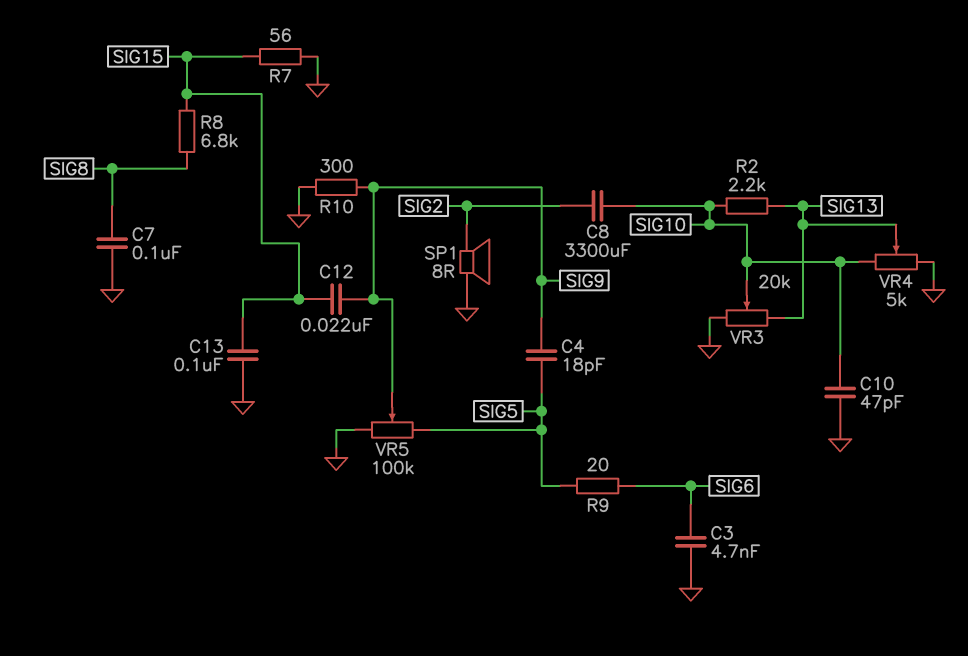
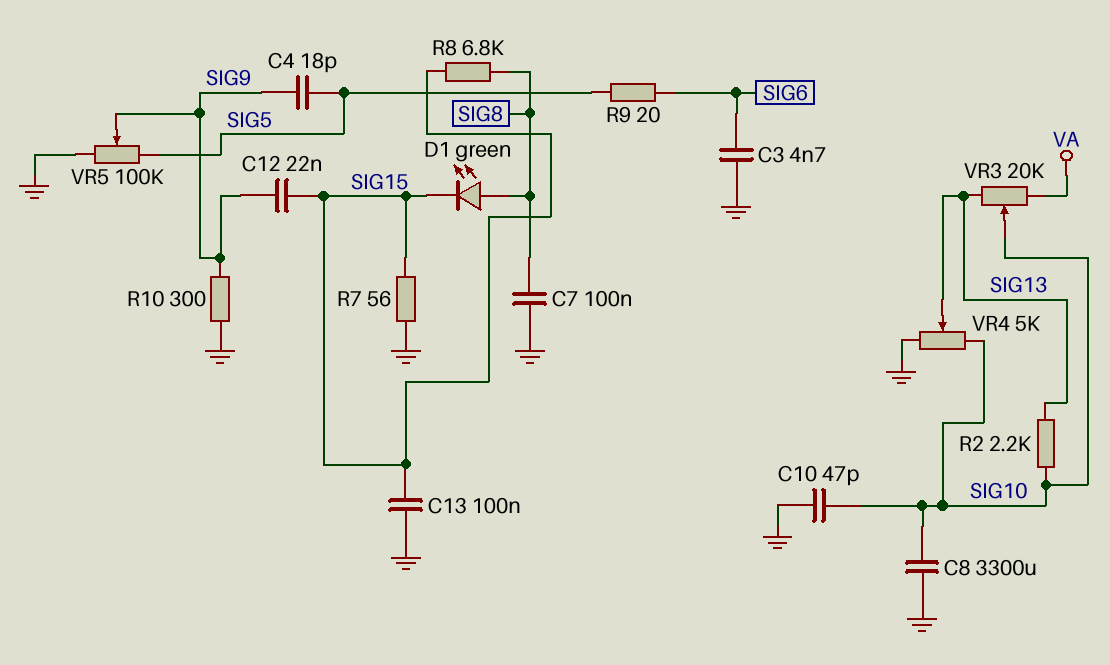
C8: 3300uF (SIG2, SIG10) -> 3300uF (GND, SIG10)
D1: none -> LED green (A SIG8, K SIG15)
SP1: speaker 8R (GND, SIG2) -> none
VR3: 20k (GND, SIG13, wiper SIG10) -> 20k (SIG13, VA, wiper SIG10)

